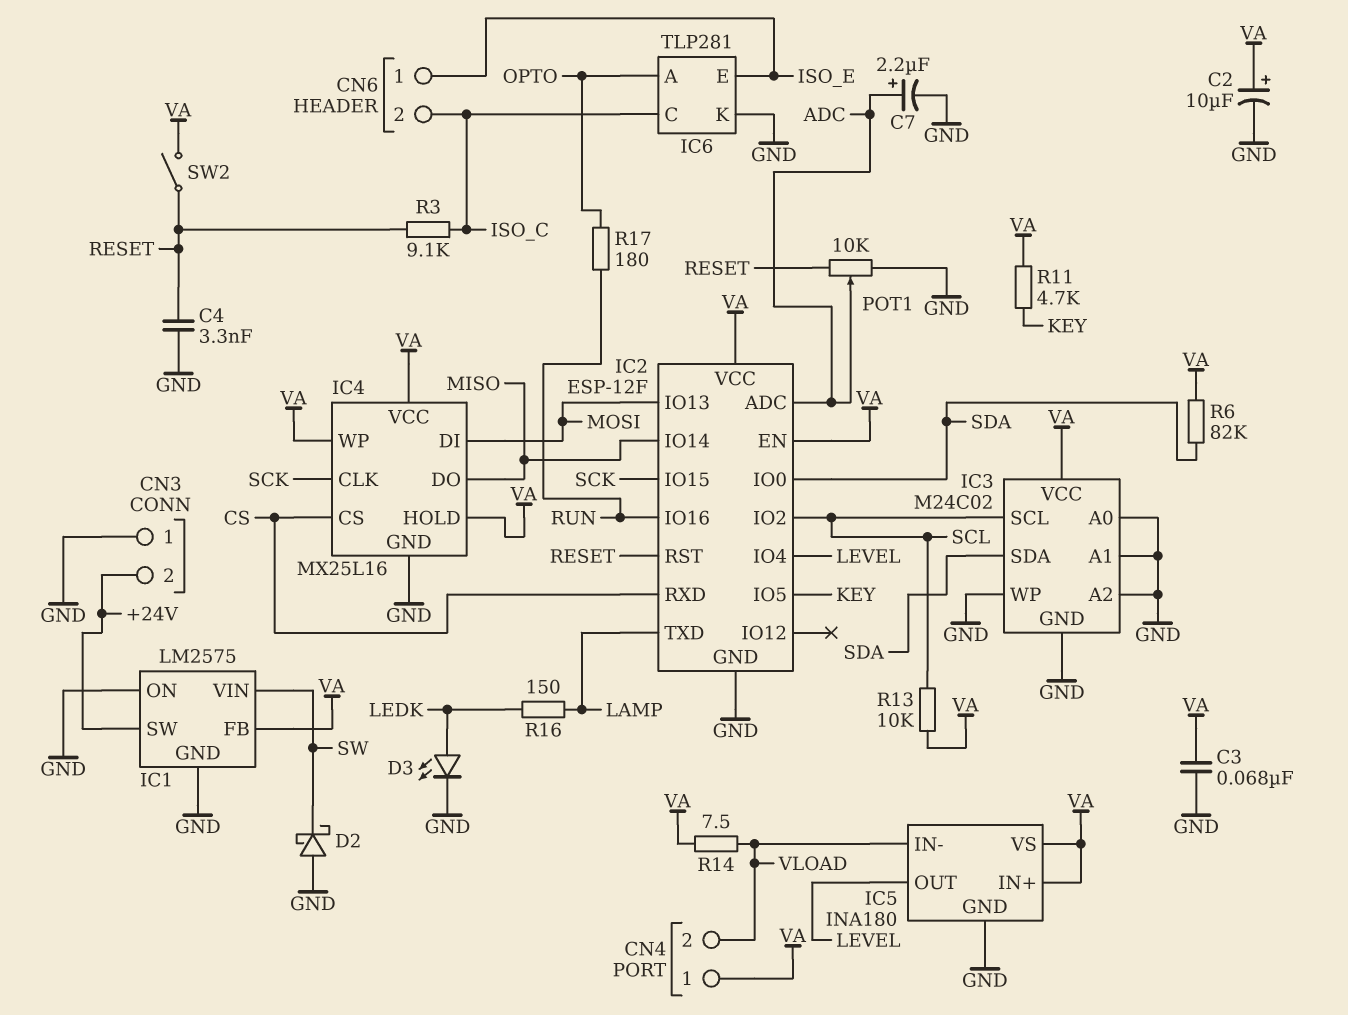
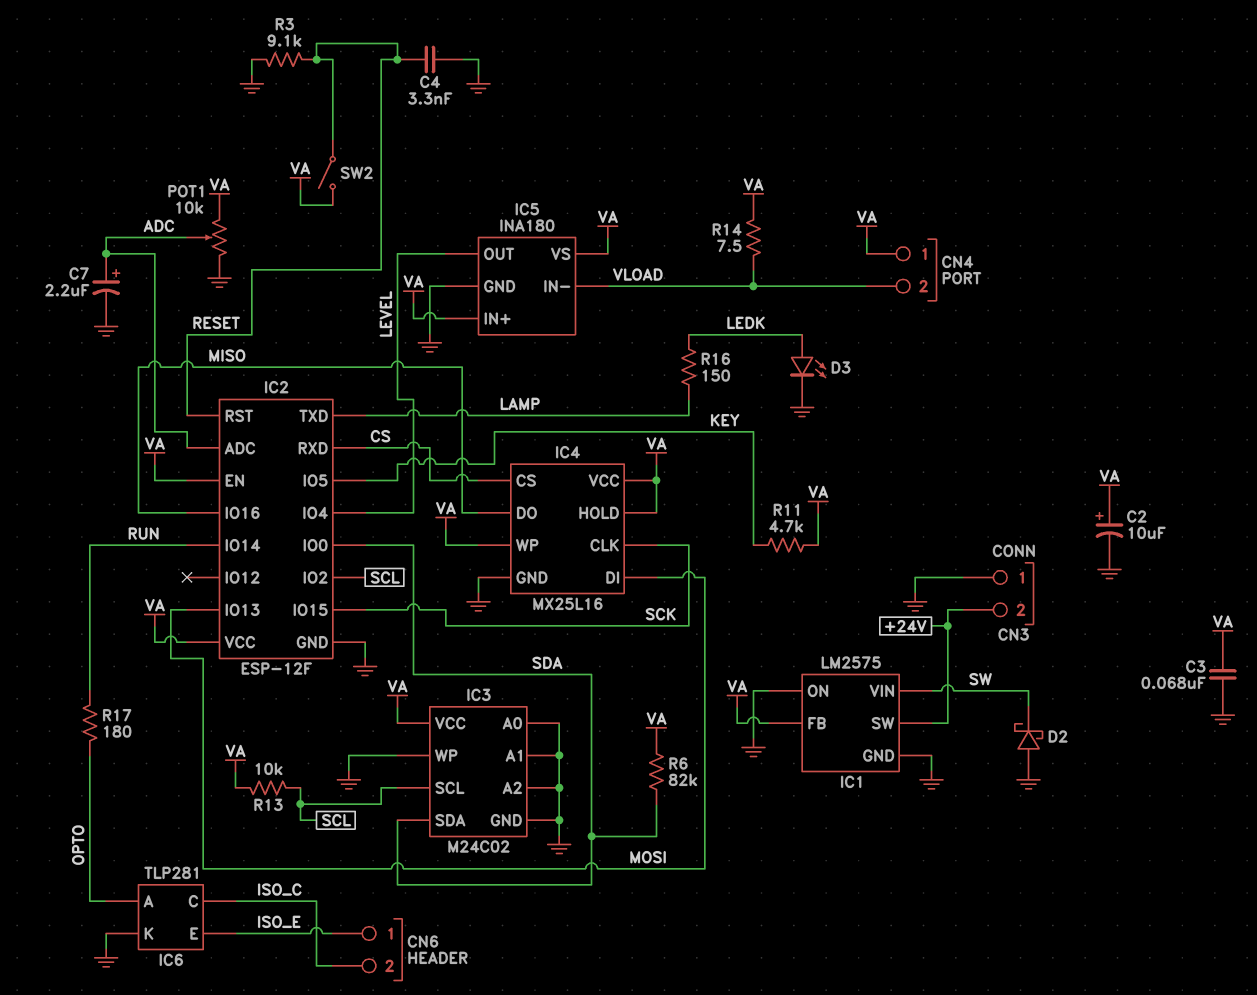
IC2 pin IO14: MISO -> RUN
IC2 pin IO16: RUN -> MISO
POT1: 10k (GND, RESET, wiper ADC) -> 10k (GND, VA, wiper ADC)
R3: 9.1k (ISO_C, RESET) -> 9.1k (GND, RESET)

